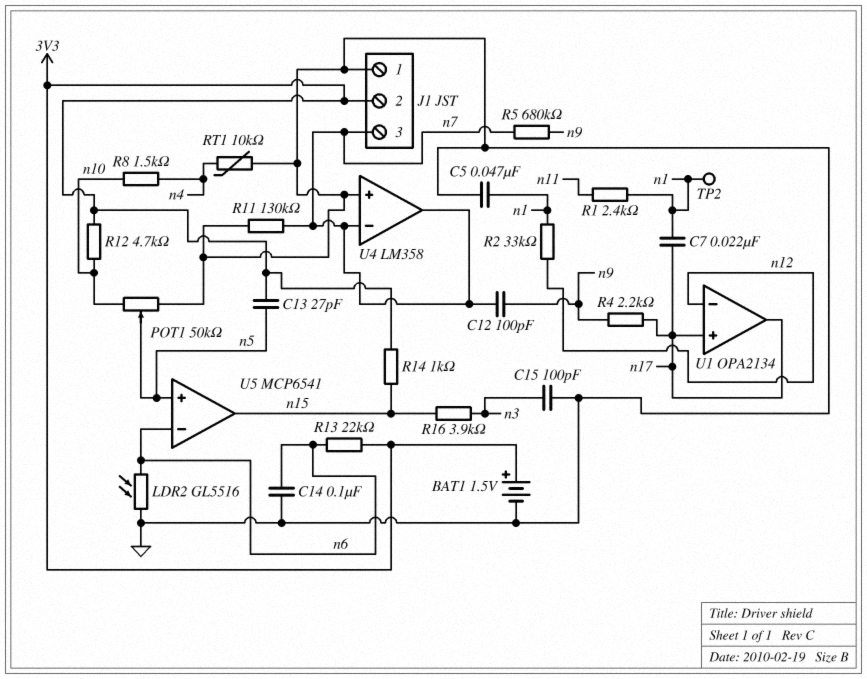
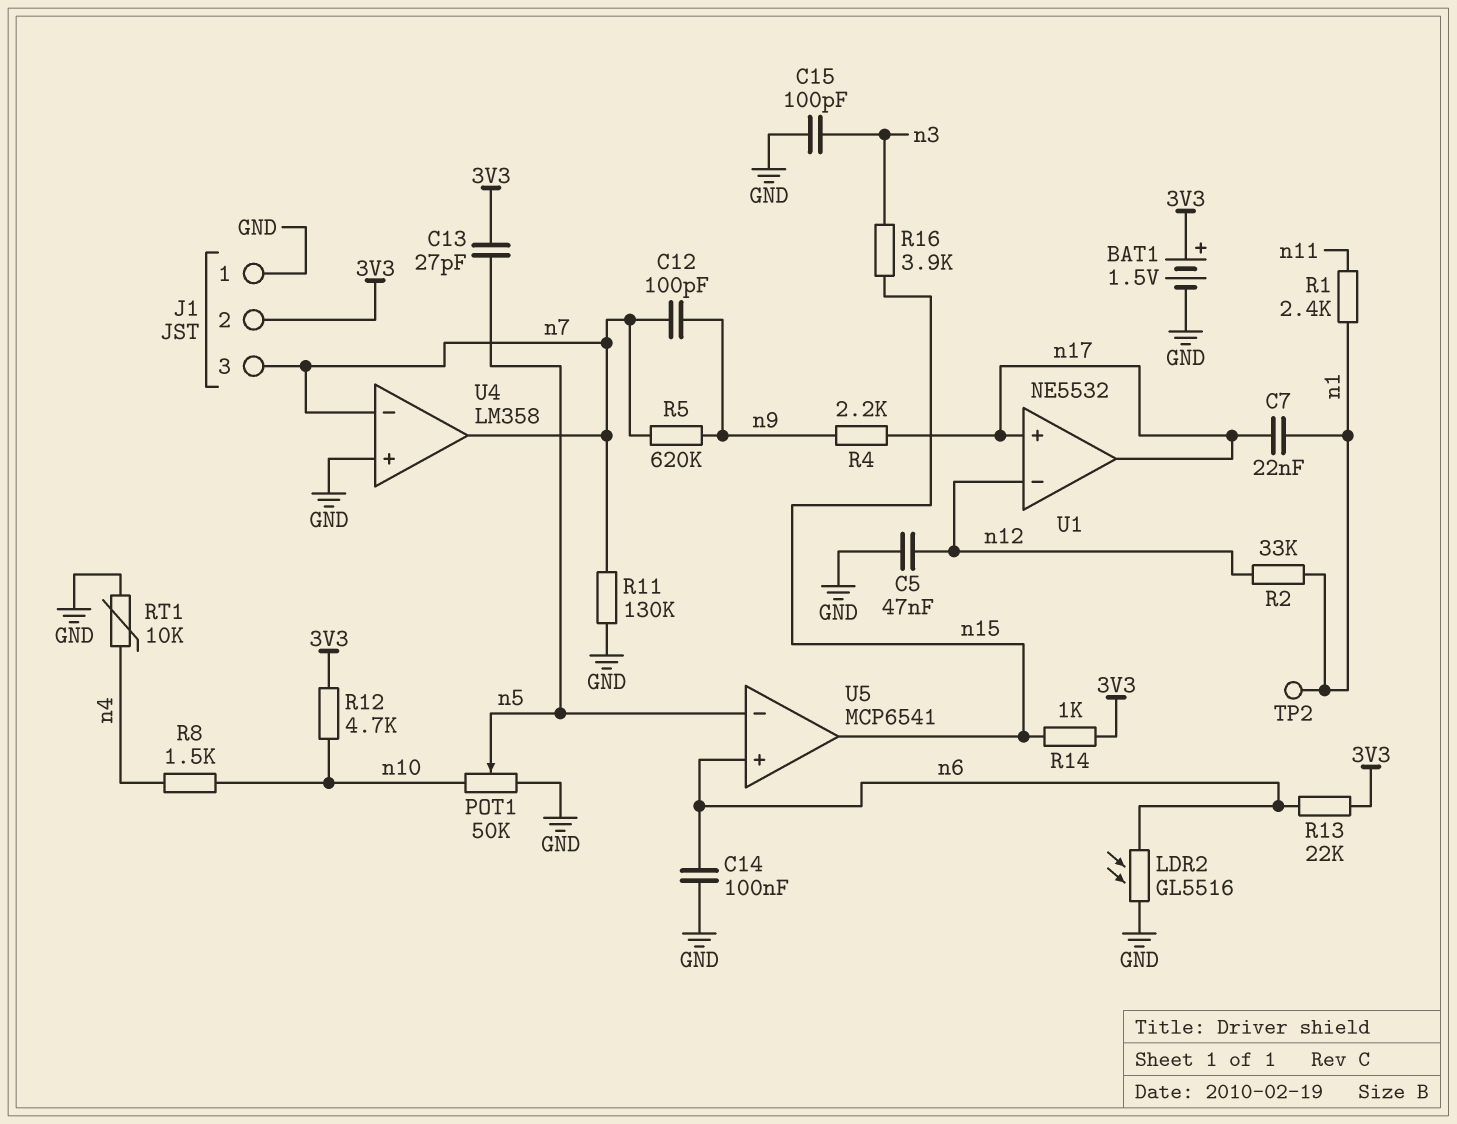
C5: 47nF (GND, n1) -> 47nF (GND, n12)
R5: 680k (n7, n9) -> 620k (n7, n9)
U1: OPA2134 -> NE5532
U5 pin in+: n5 -> n6
U5 pin in-: n6 -> n5

